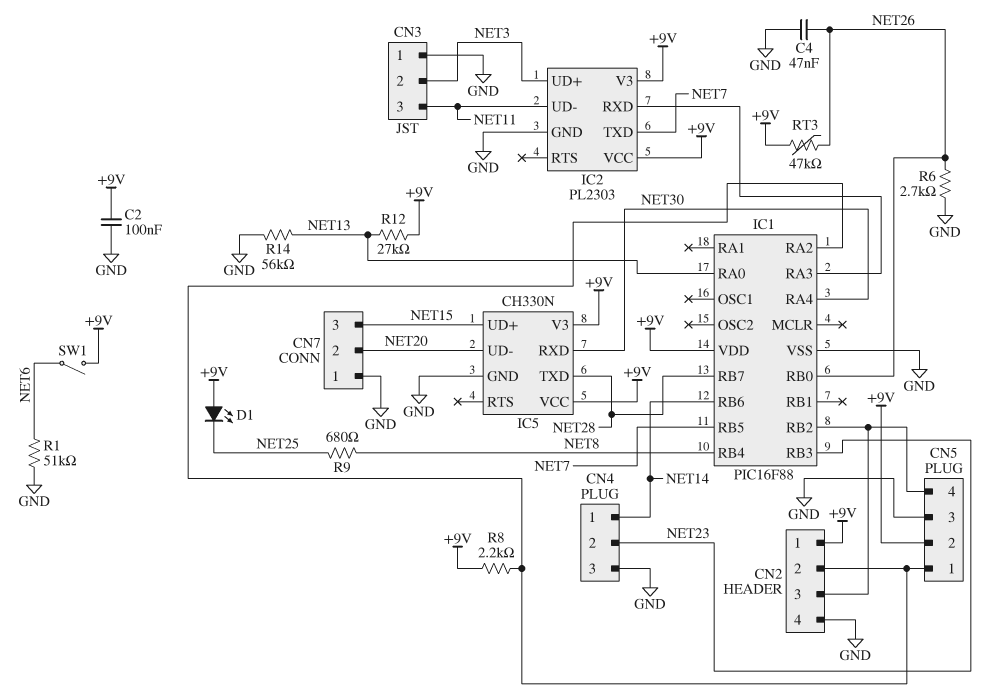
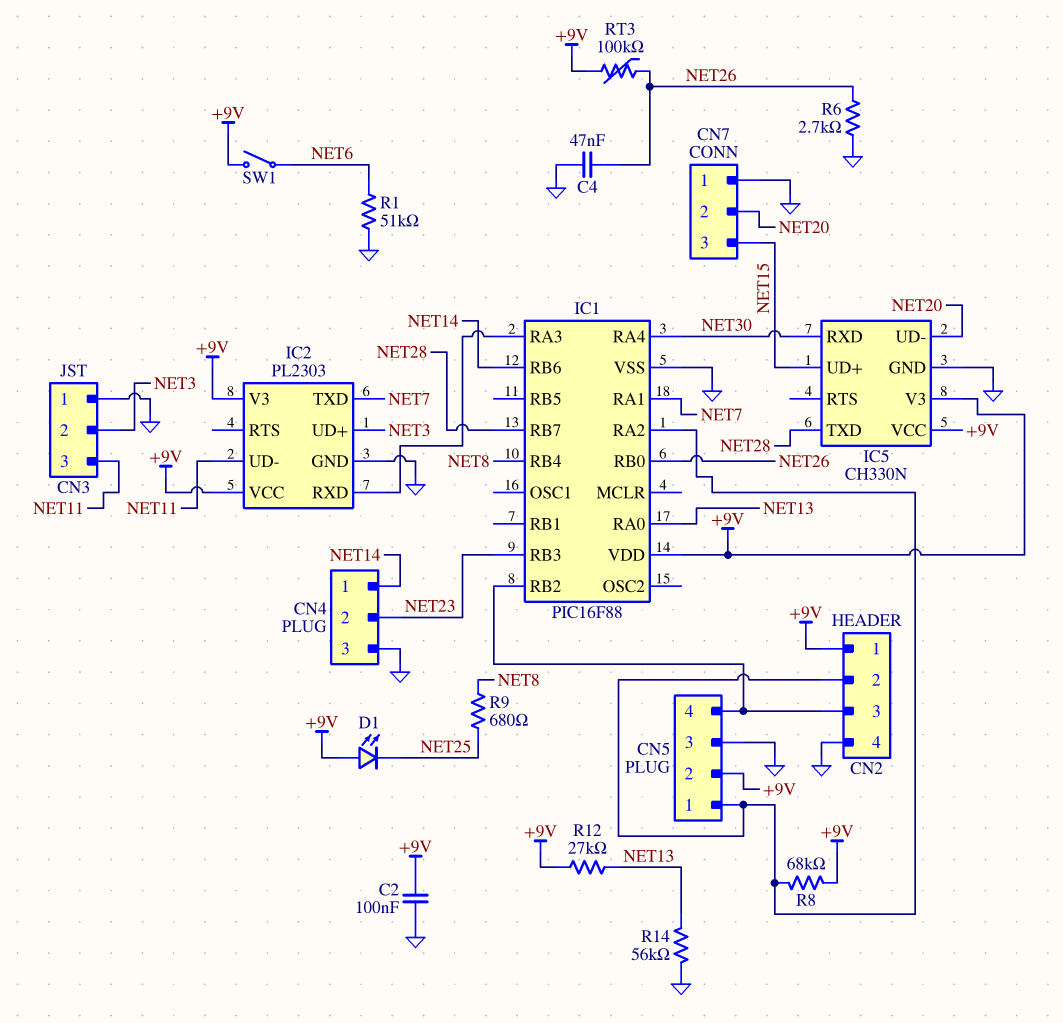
IC1 pin RA1: none -> NET7
IC1 pin RB5: NET7 -> none
R8: 2.2k (+9V, CN2/2) -> 68k (+9V, CN2/2)
RT3: 47k (+9V, NET26) -> 100k (+9V, NET26)

